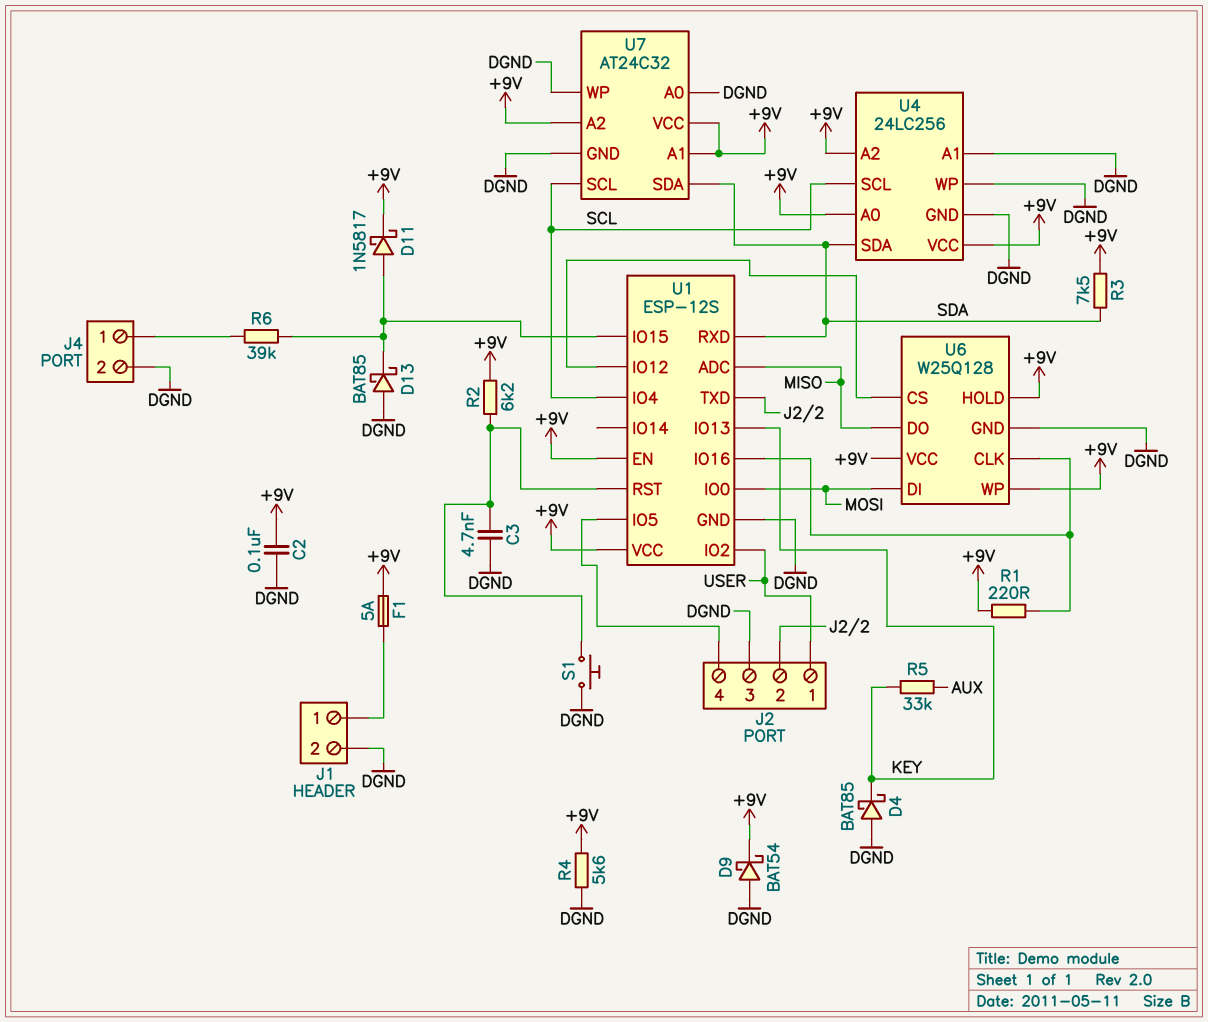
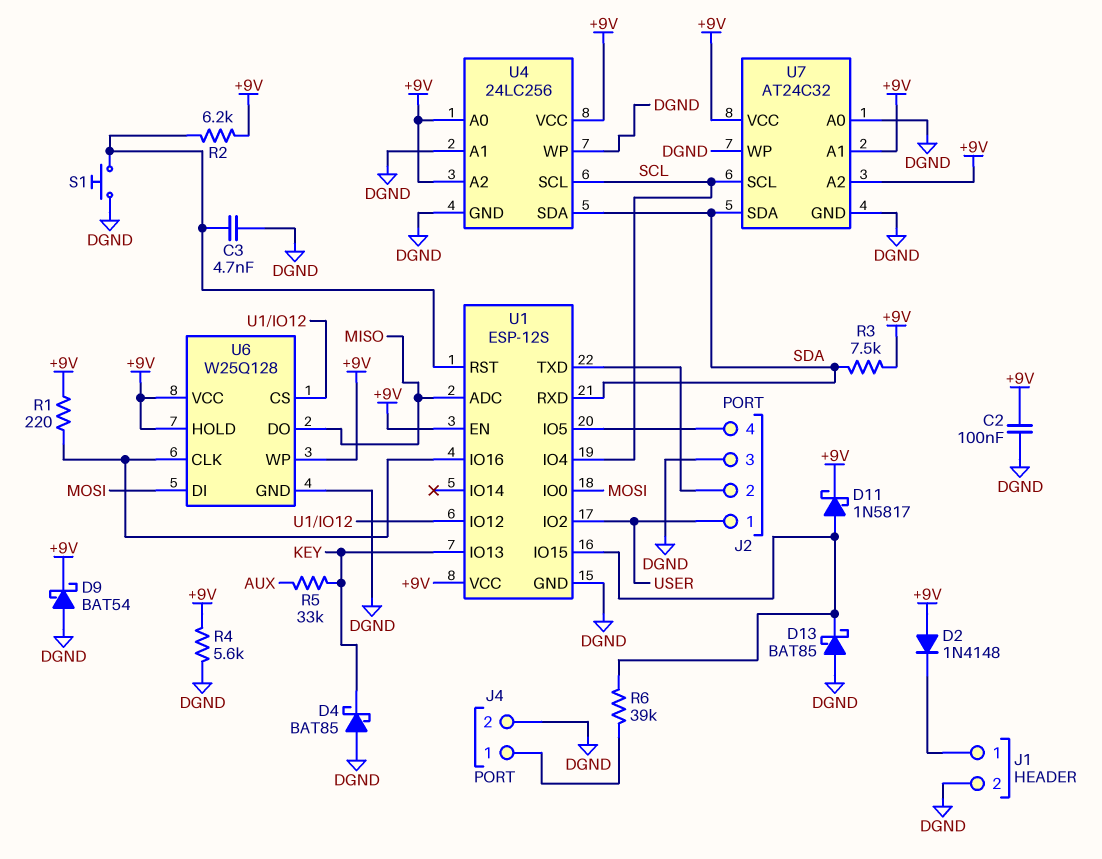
D2: none -> diode 1N4148 (A +9V, K J1/1)
F1: 5A (+9V, J1/1) -> none

